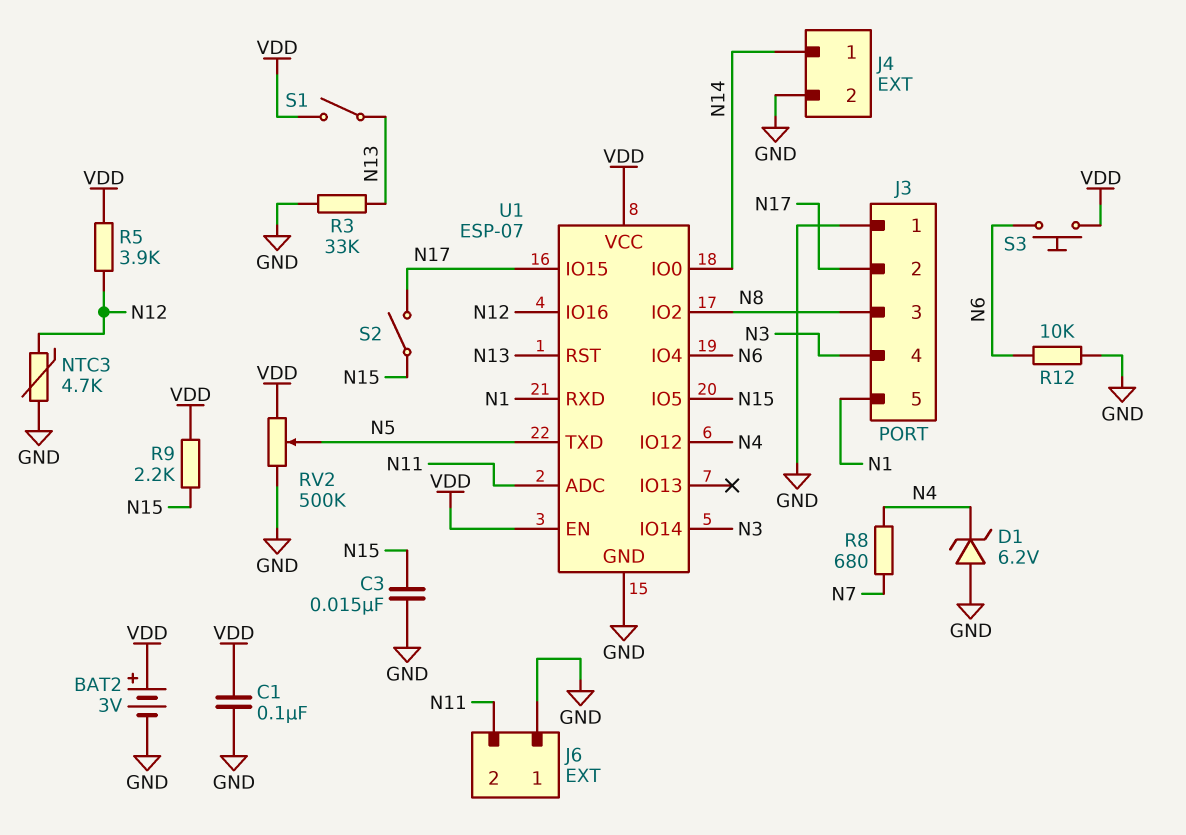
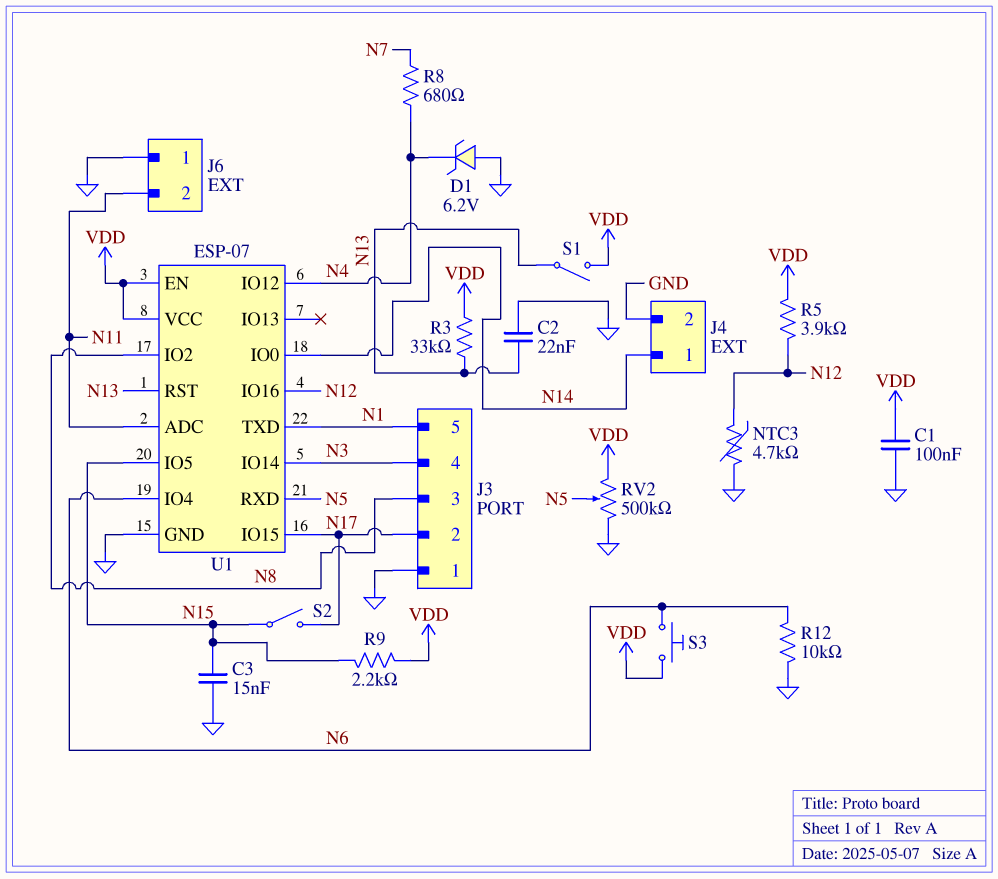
BAT2: 3V (plus VDD, minus GND) -> none
C2: none -> 22nF (GND, N13)
R3: 33k (GND, N13) -> 33k (N13, VDD)
U1 pin RXD: N1 -> N5
U1 pin TXD: N5 -> N1

